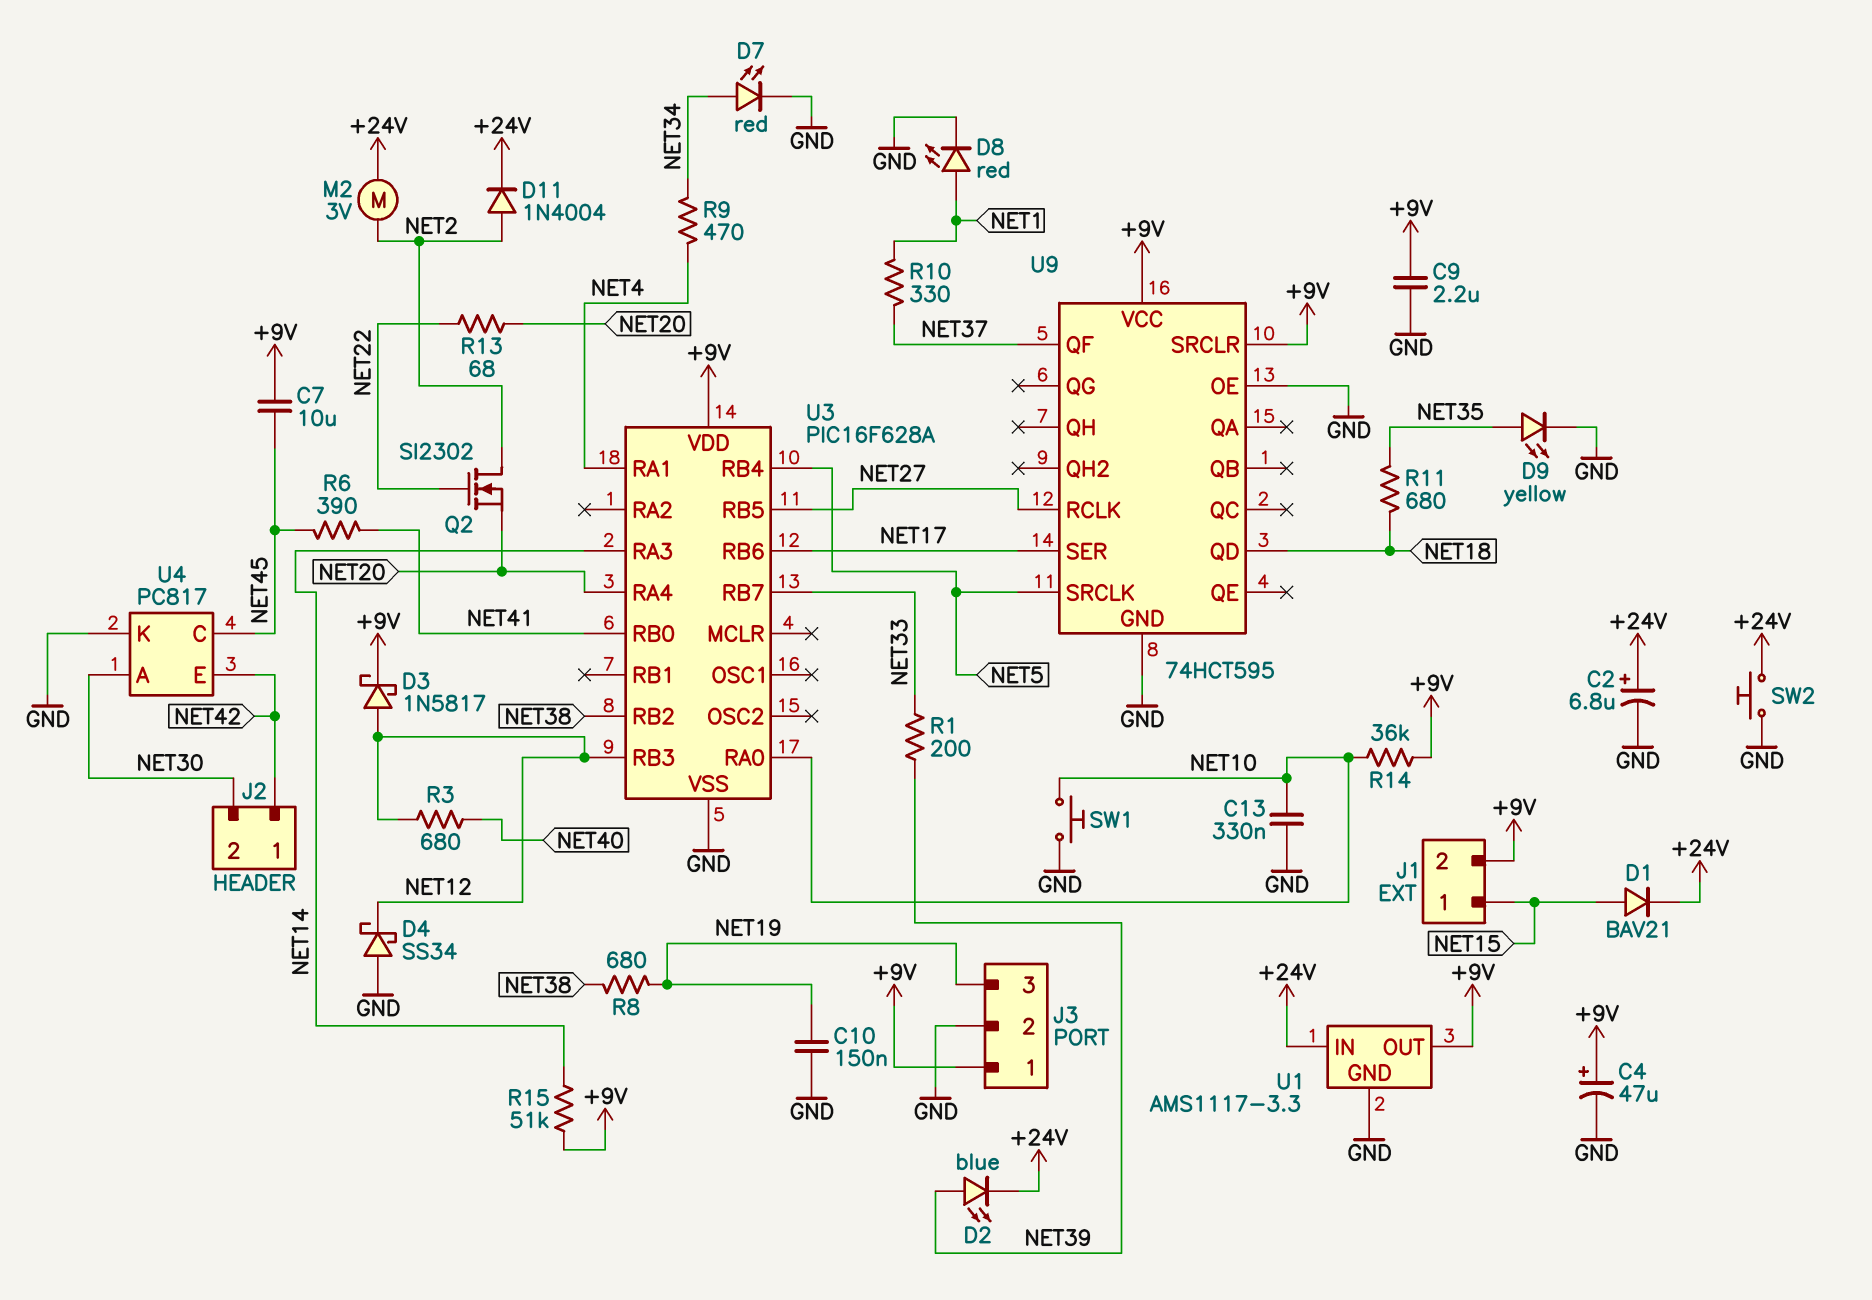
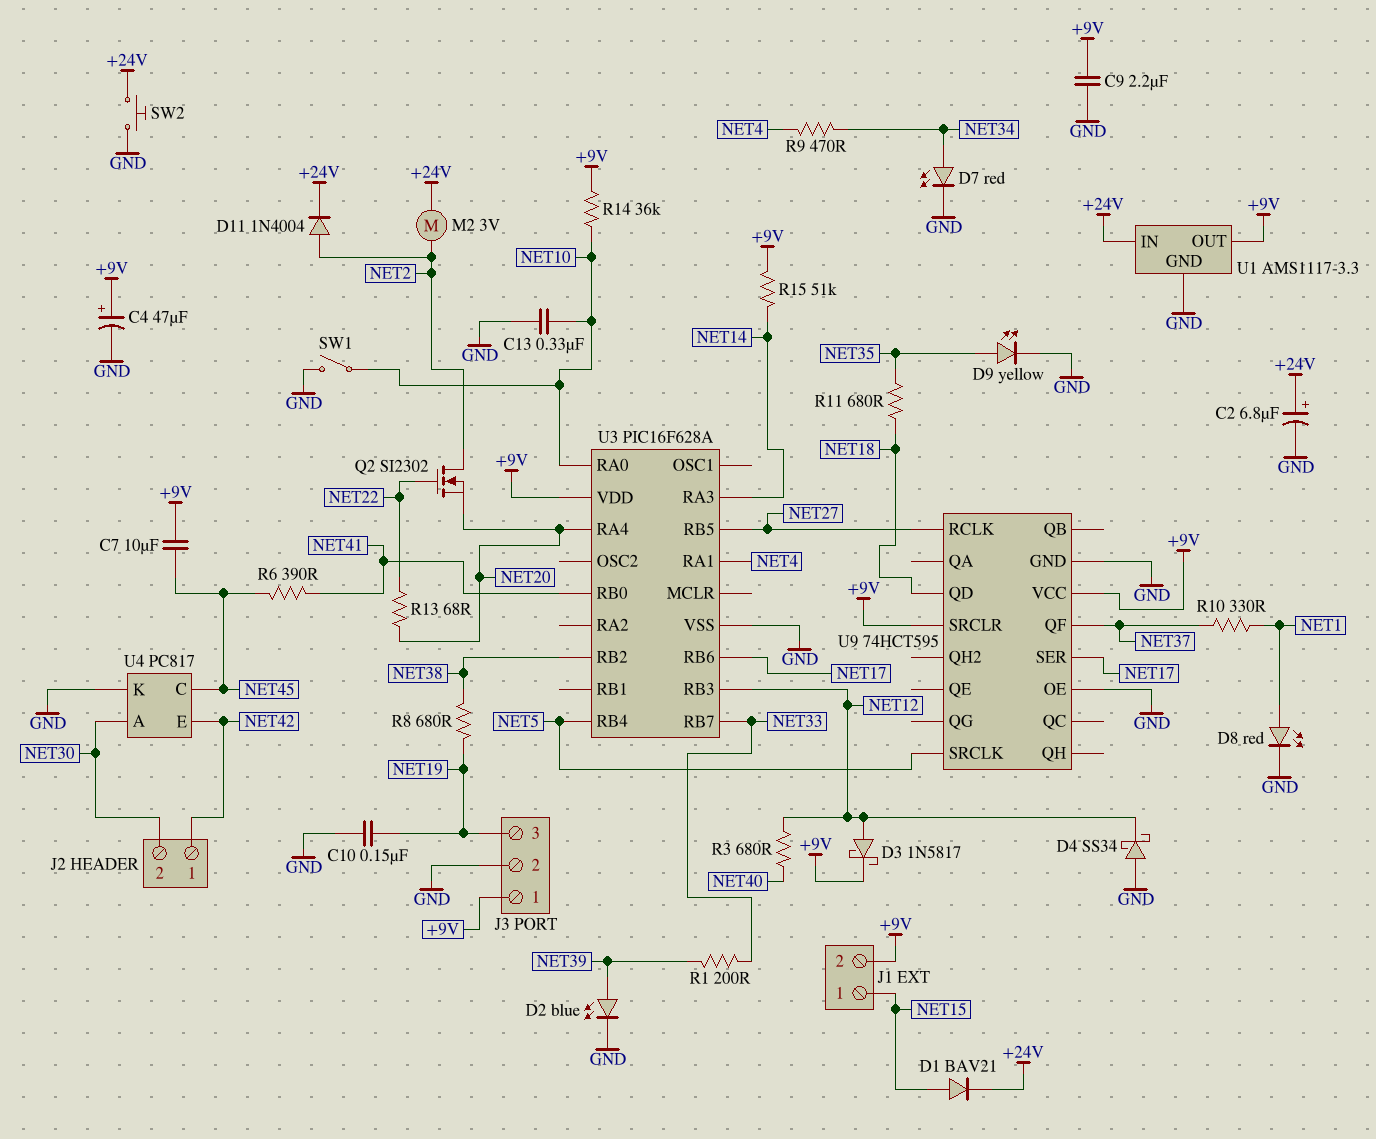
D2: LED blue (A NET39, K +24V) -> LED blue (A NET39, K GND)
SW1: button (GND, NET10) -> switch (GND, NET10)

